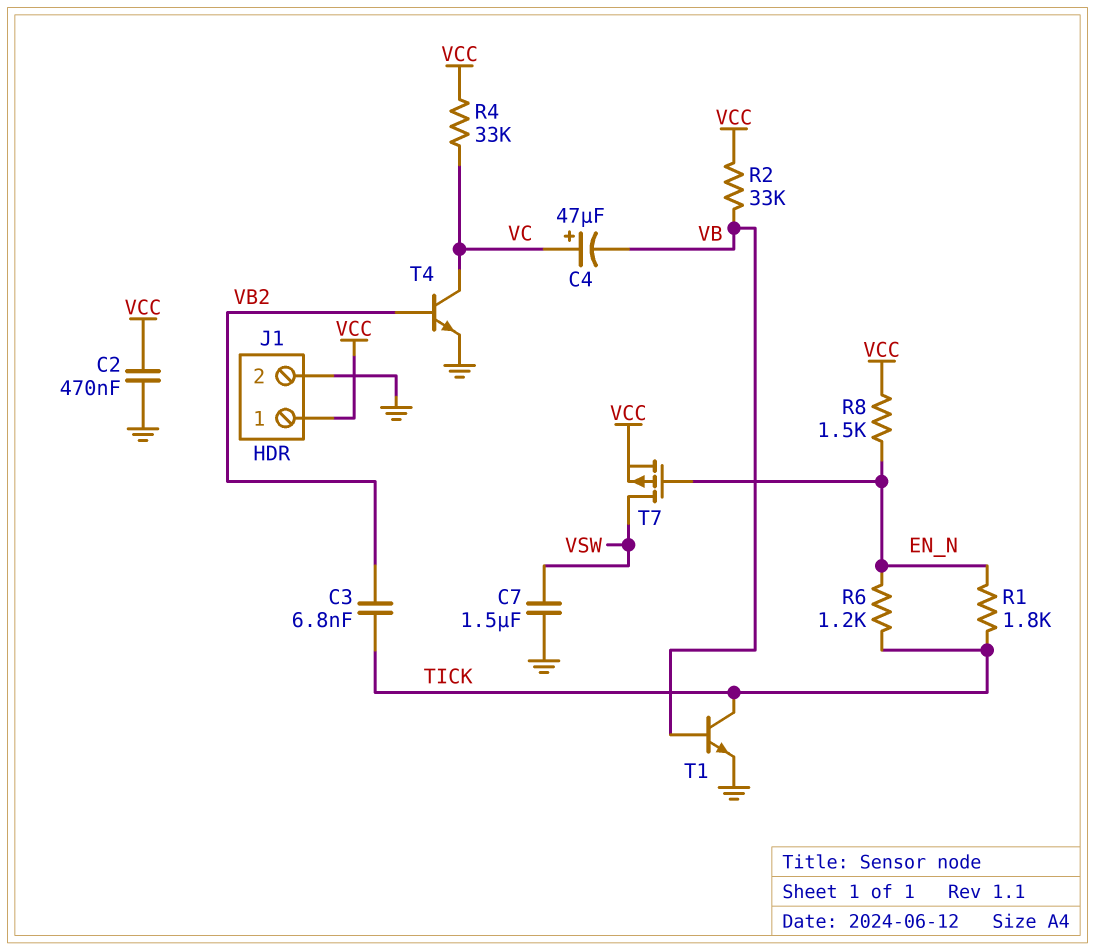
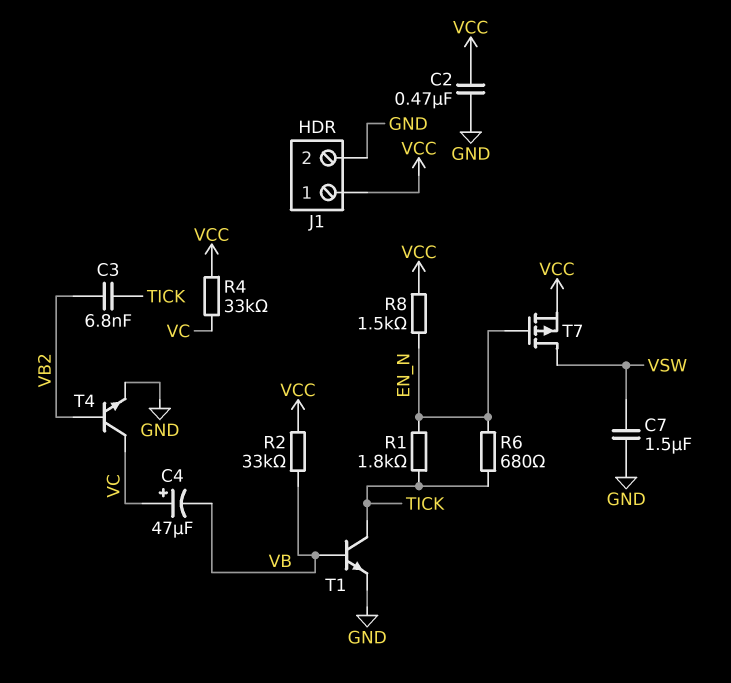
R6: 1.2k (EN_N, TICK) -> 680 (EN_N, TICK)

